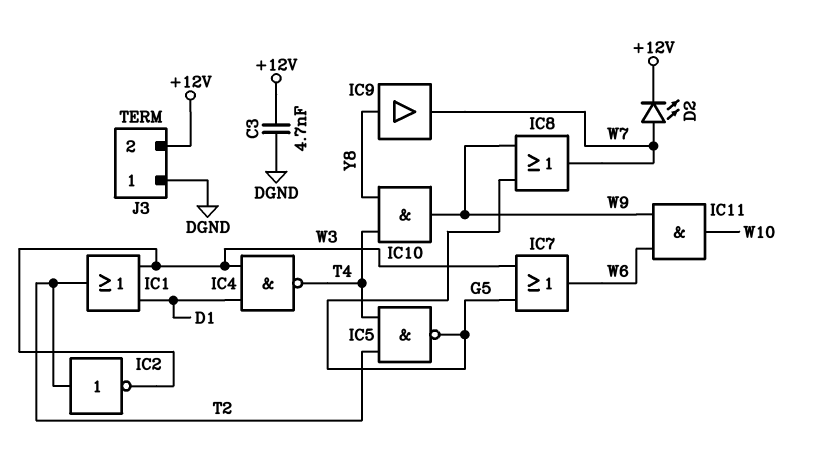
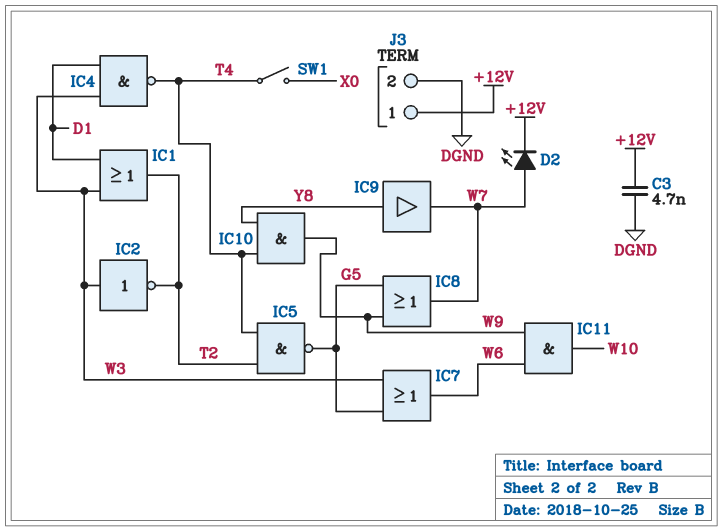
IC2: NOT (in T2, out W3) -> NOT (in W3, out T2)
J3 pin 1: DGND -> +12V
J3 pin 2: +12V -> DGND
SW1: none -> switch (T4, X0)

